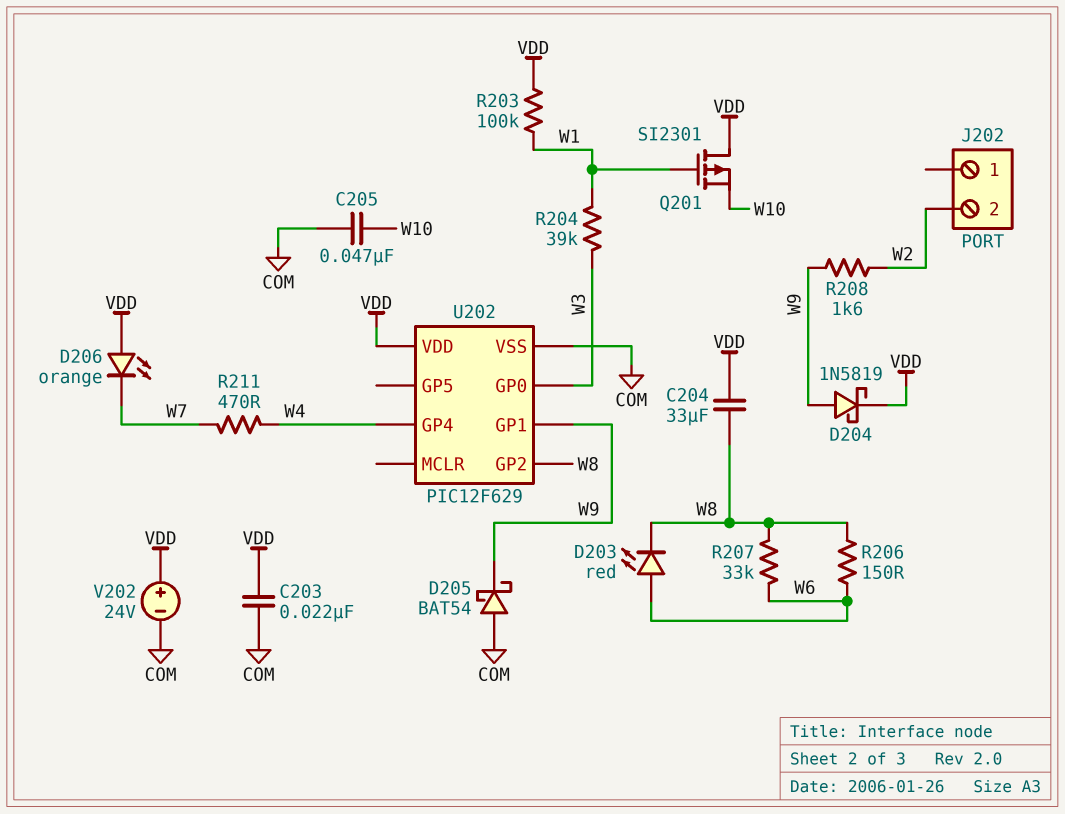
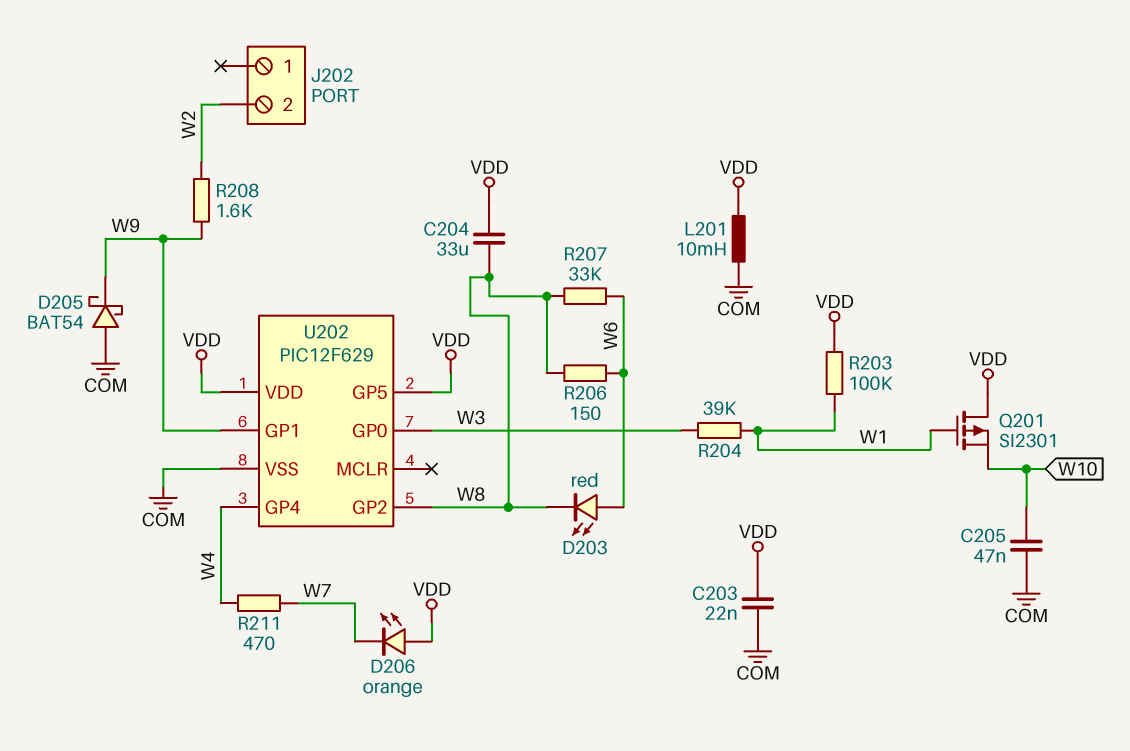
D204: schottky 1N5819 (A W9, K VDD) -> none
L201: none -> 10mH (COM, VDD)
U202 pin GP5: none -> VDD
V202: 24V (plus VDD, minus COM) -> none

